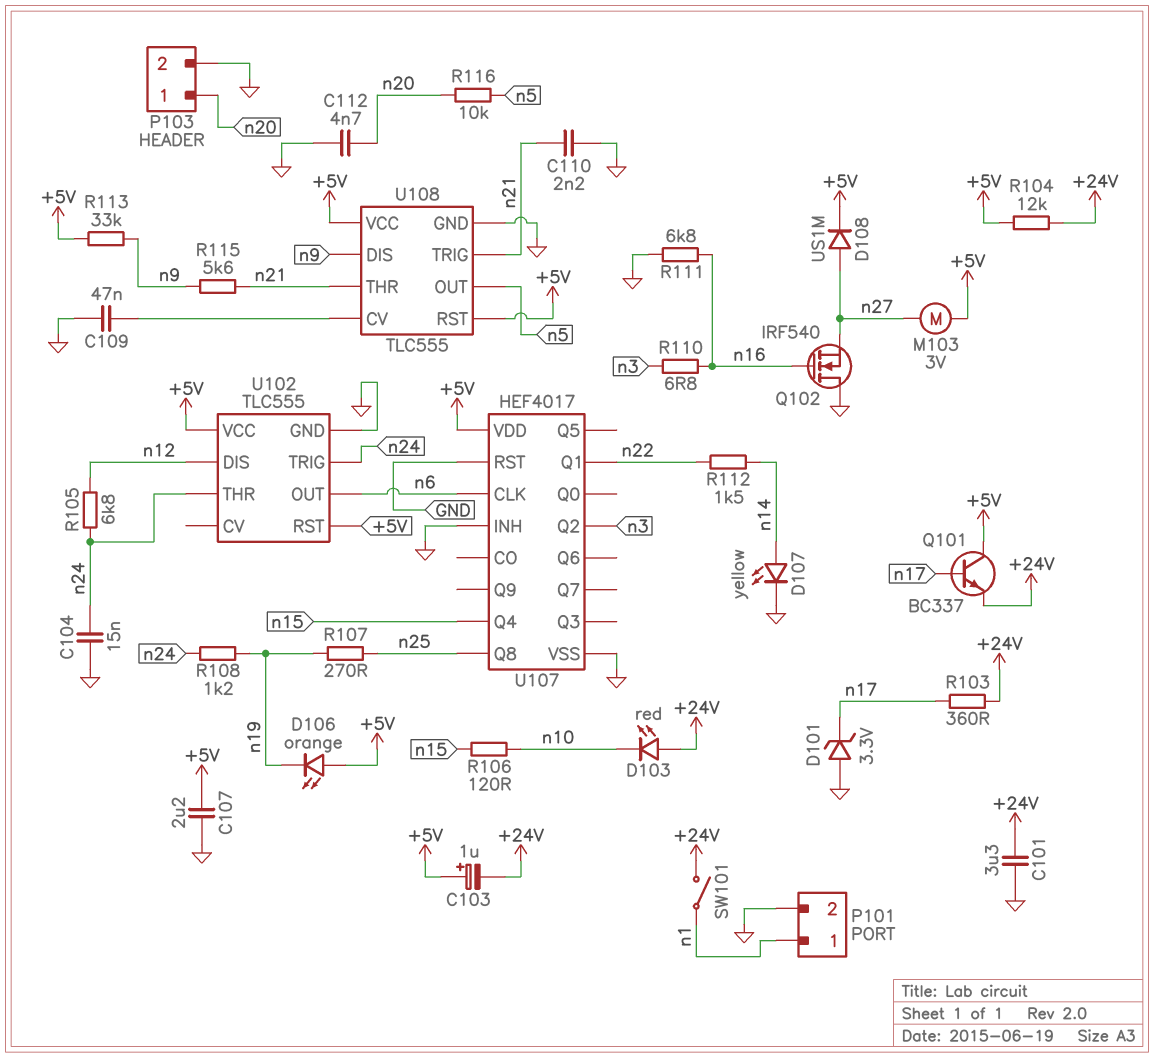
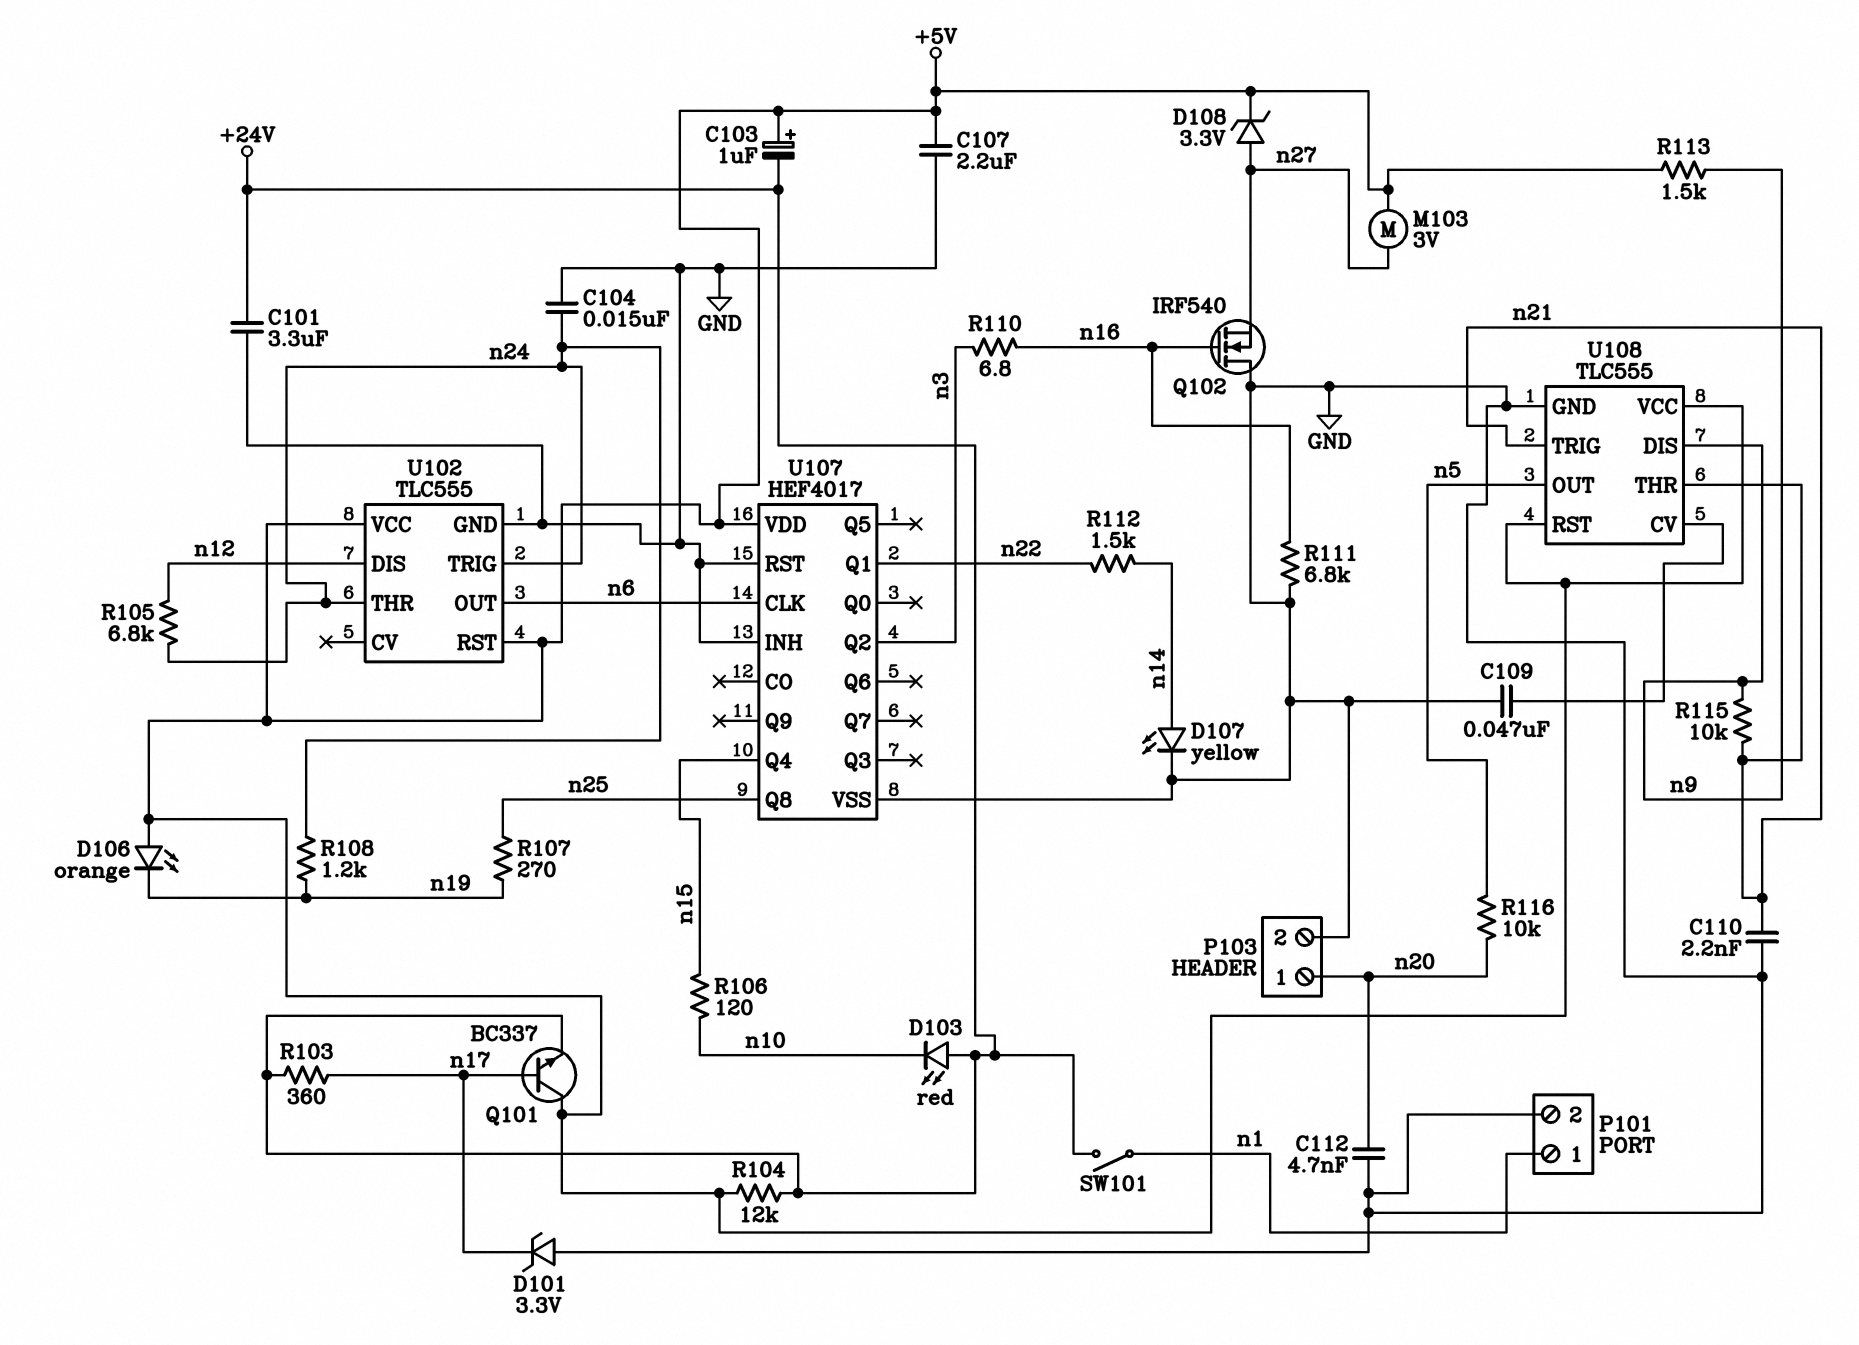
D108: diode US1M (A n27, K +5V) -> zener 3.3V (A n27, K +5V)
R113: 33k (+5V, n9) -> 1.5k (+5V, n9)
R115: 5.6k (n9, n21) -> 10k (n9, n21)

